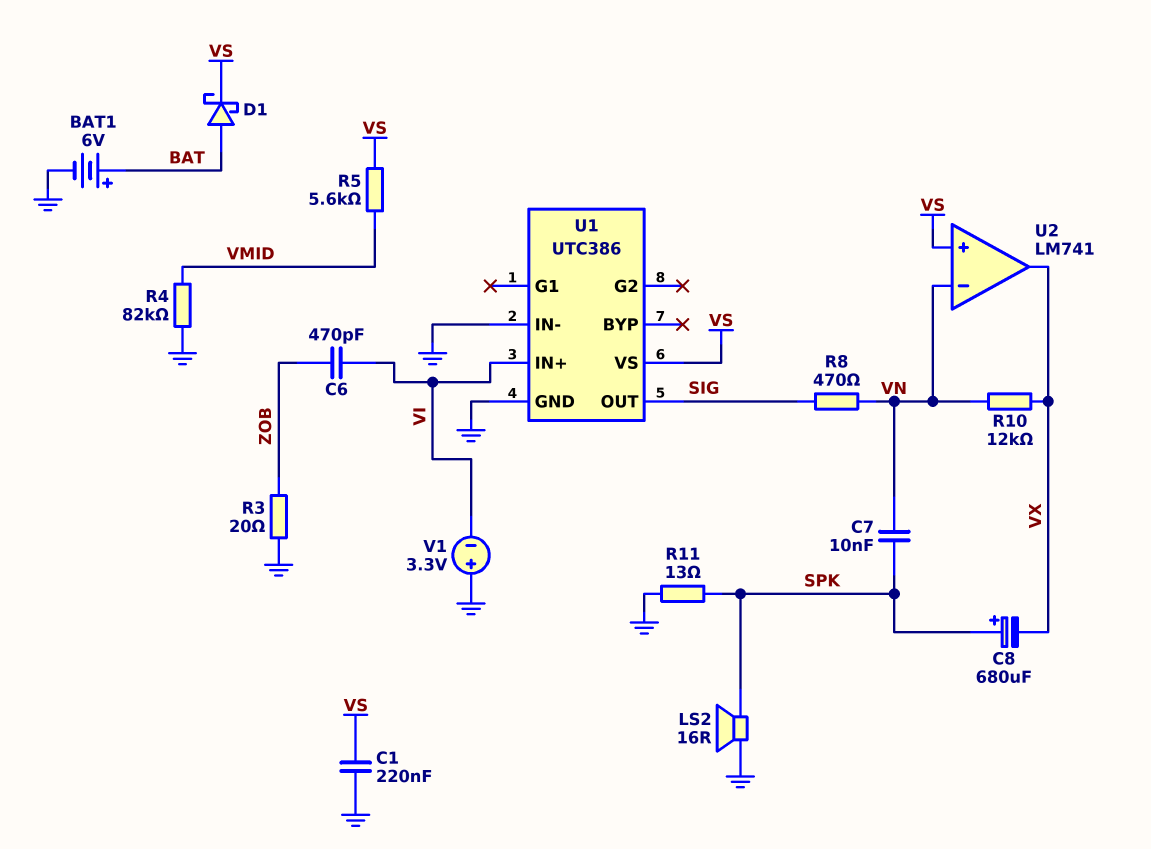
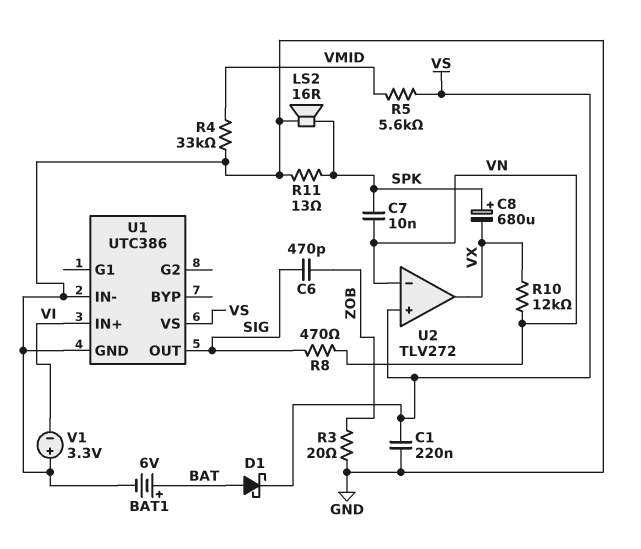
C6: 470pF (VI, ZOB) -> 470pF (SIG, ZOB)
R4: 82k (GND, VMID) -> 33k (GND, VMID)
U2: LM741 -> TLV272

